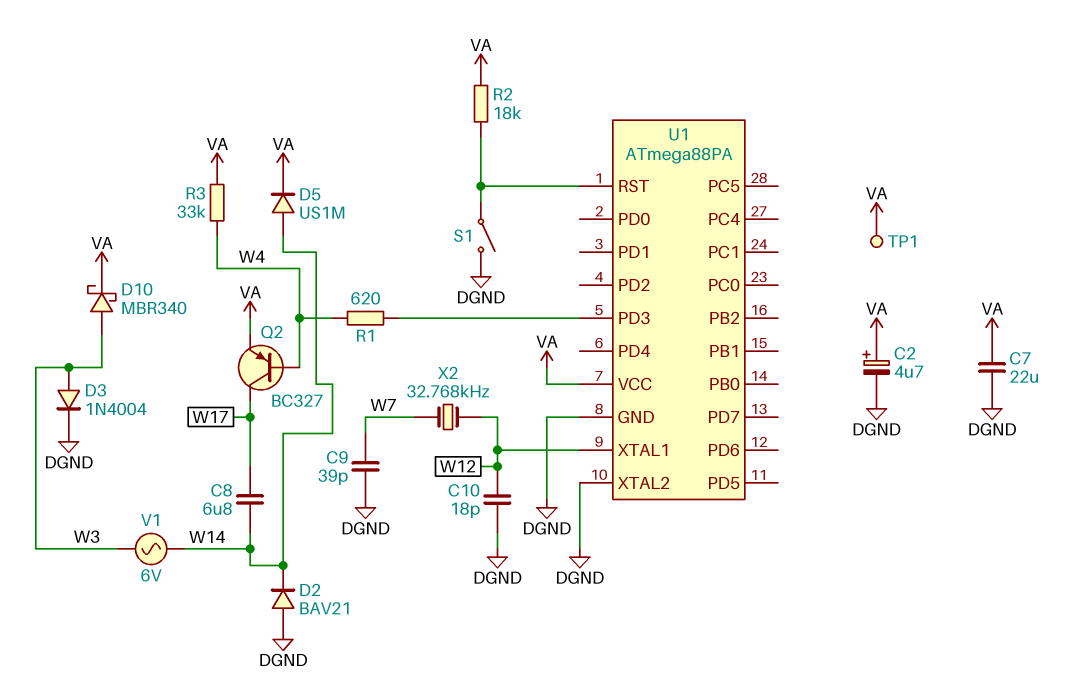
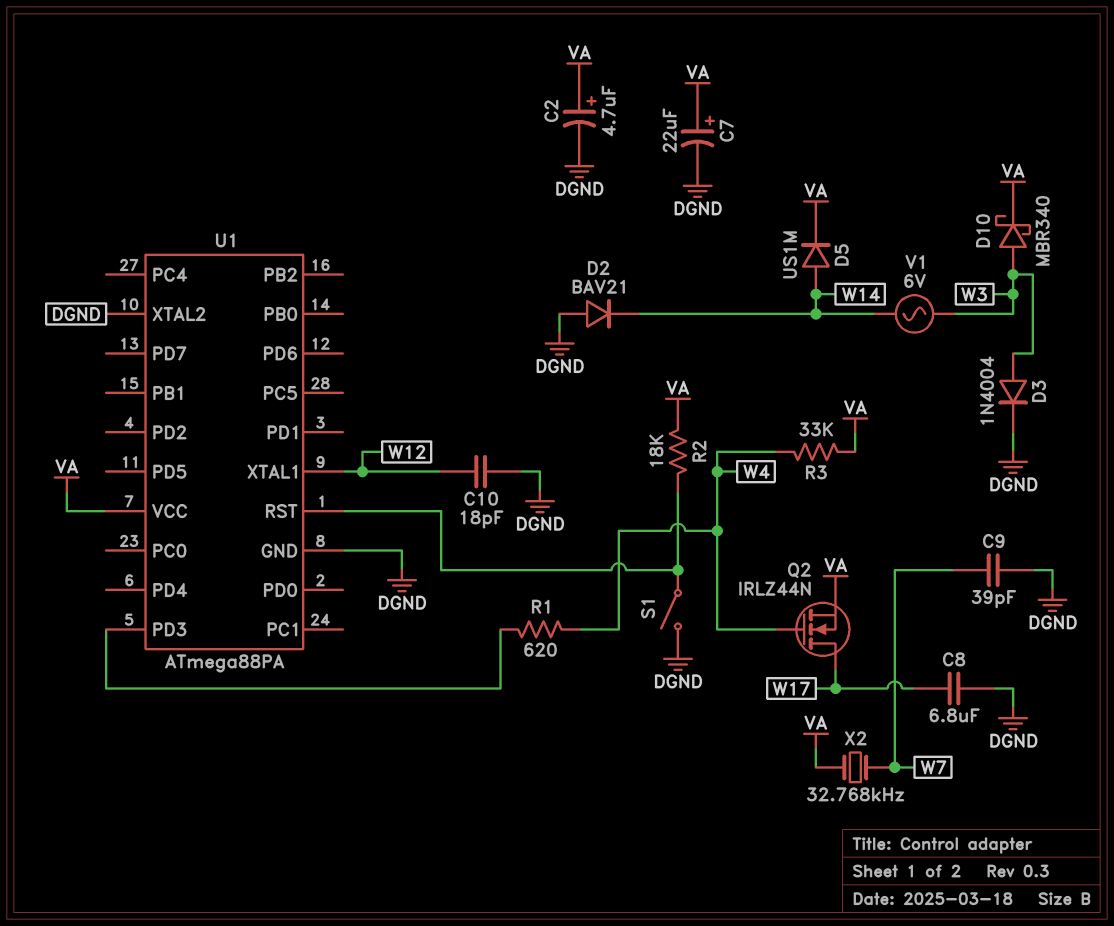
C7: 22uF (DGND, VA) -> 22uF (plus VA, minus DGND)
C8: 6.8uF (W14, W17) -> 6.8uF (DGND, W17)
Q2: PNP BC327 (B W4, C W17, E VA) -> NMOS IRLZ44N (G W4, D W17, S VA)
TP1: test point (VA) -> none
X2: 32.768kHz (W7, W12) -> 32.768kHz (VA, W7)

